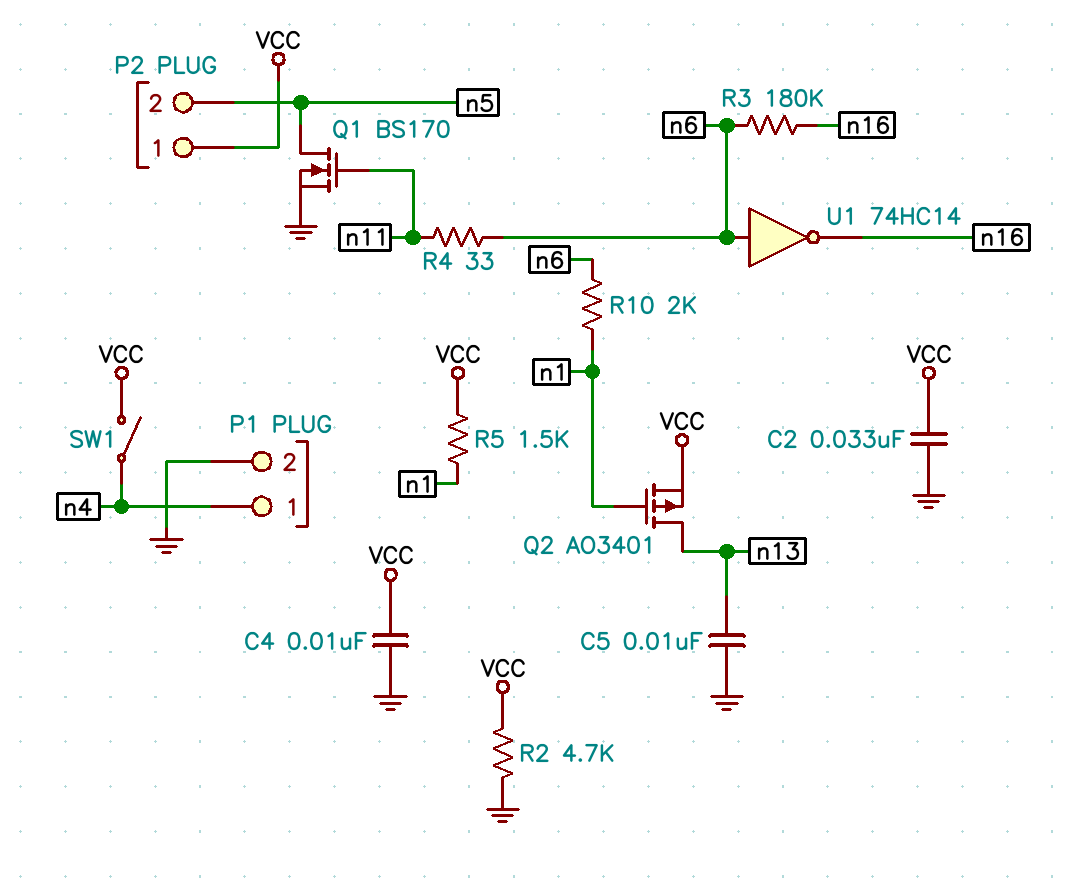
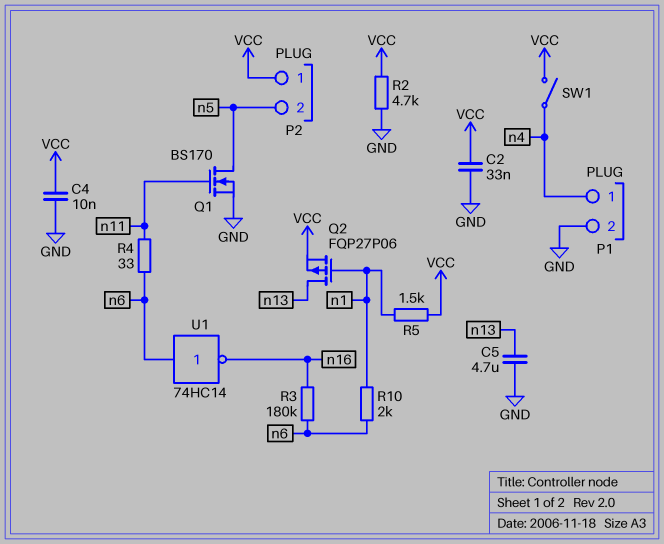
C5: 10nF (GND, n13) -> 4.7uF (GND, n13)
Q2: PMOS AO3401 (G n1, D n13, S VCC) -> PMOS FQP27P06 (G n1, D n13, S VCC)

